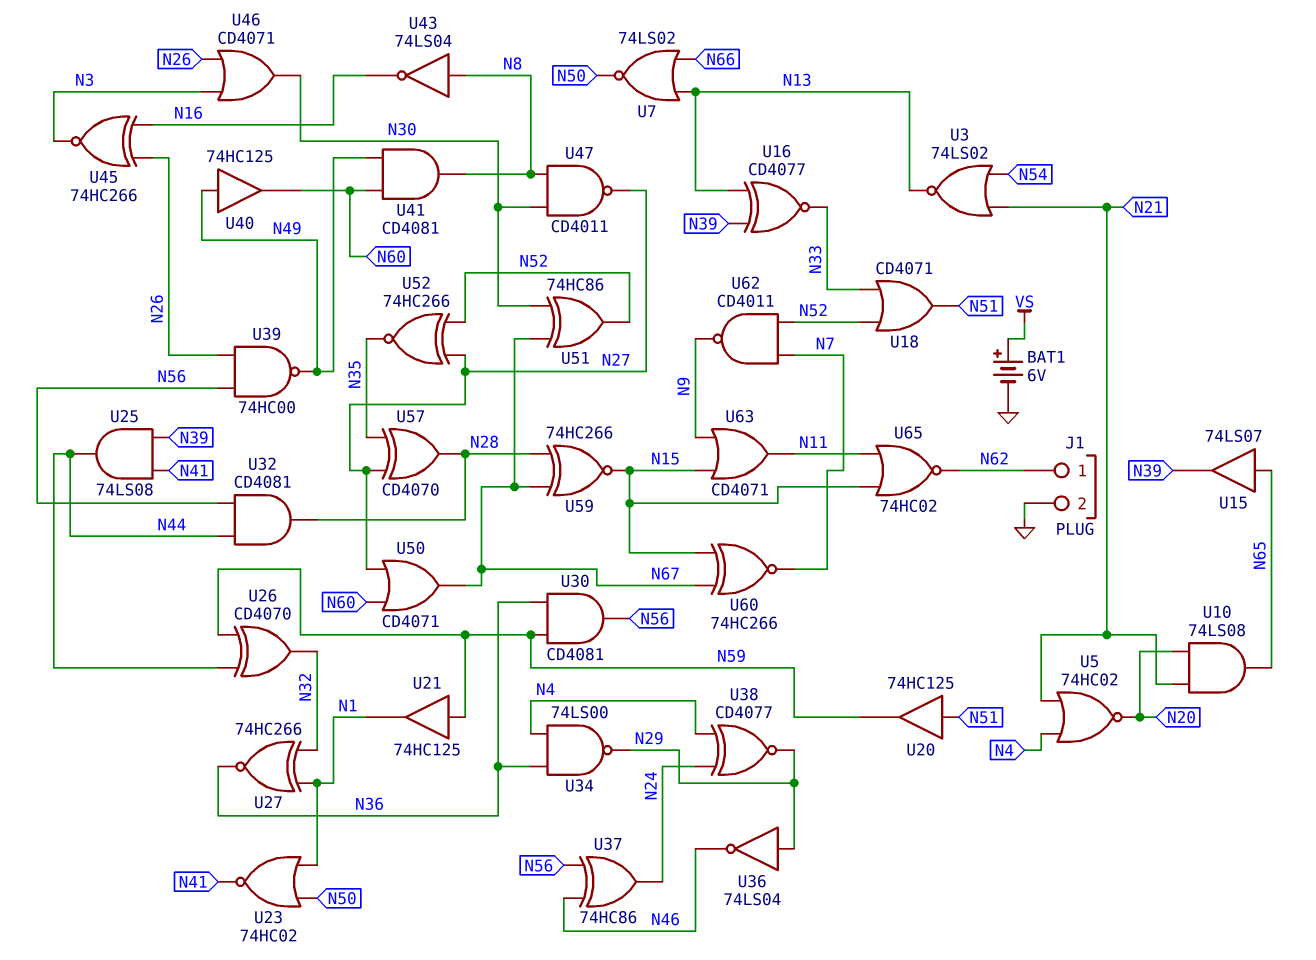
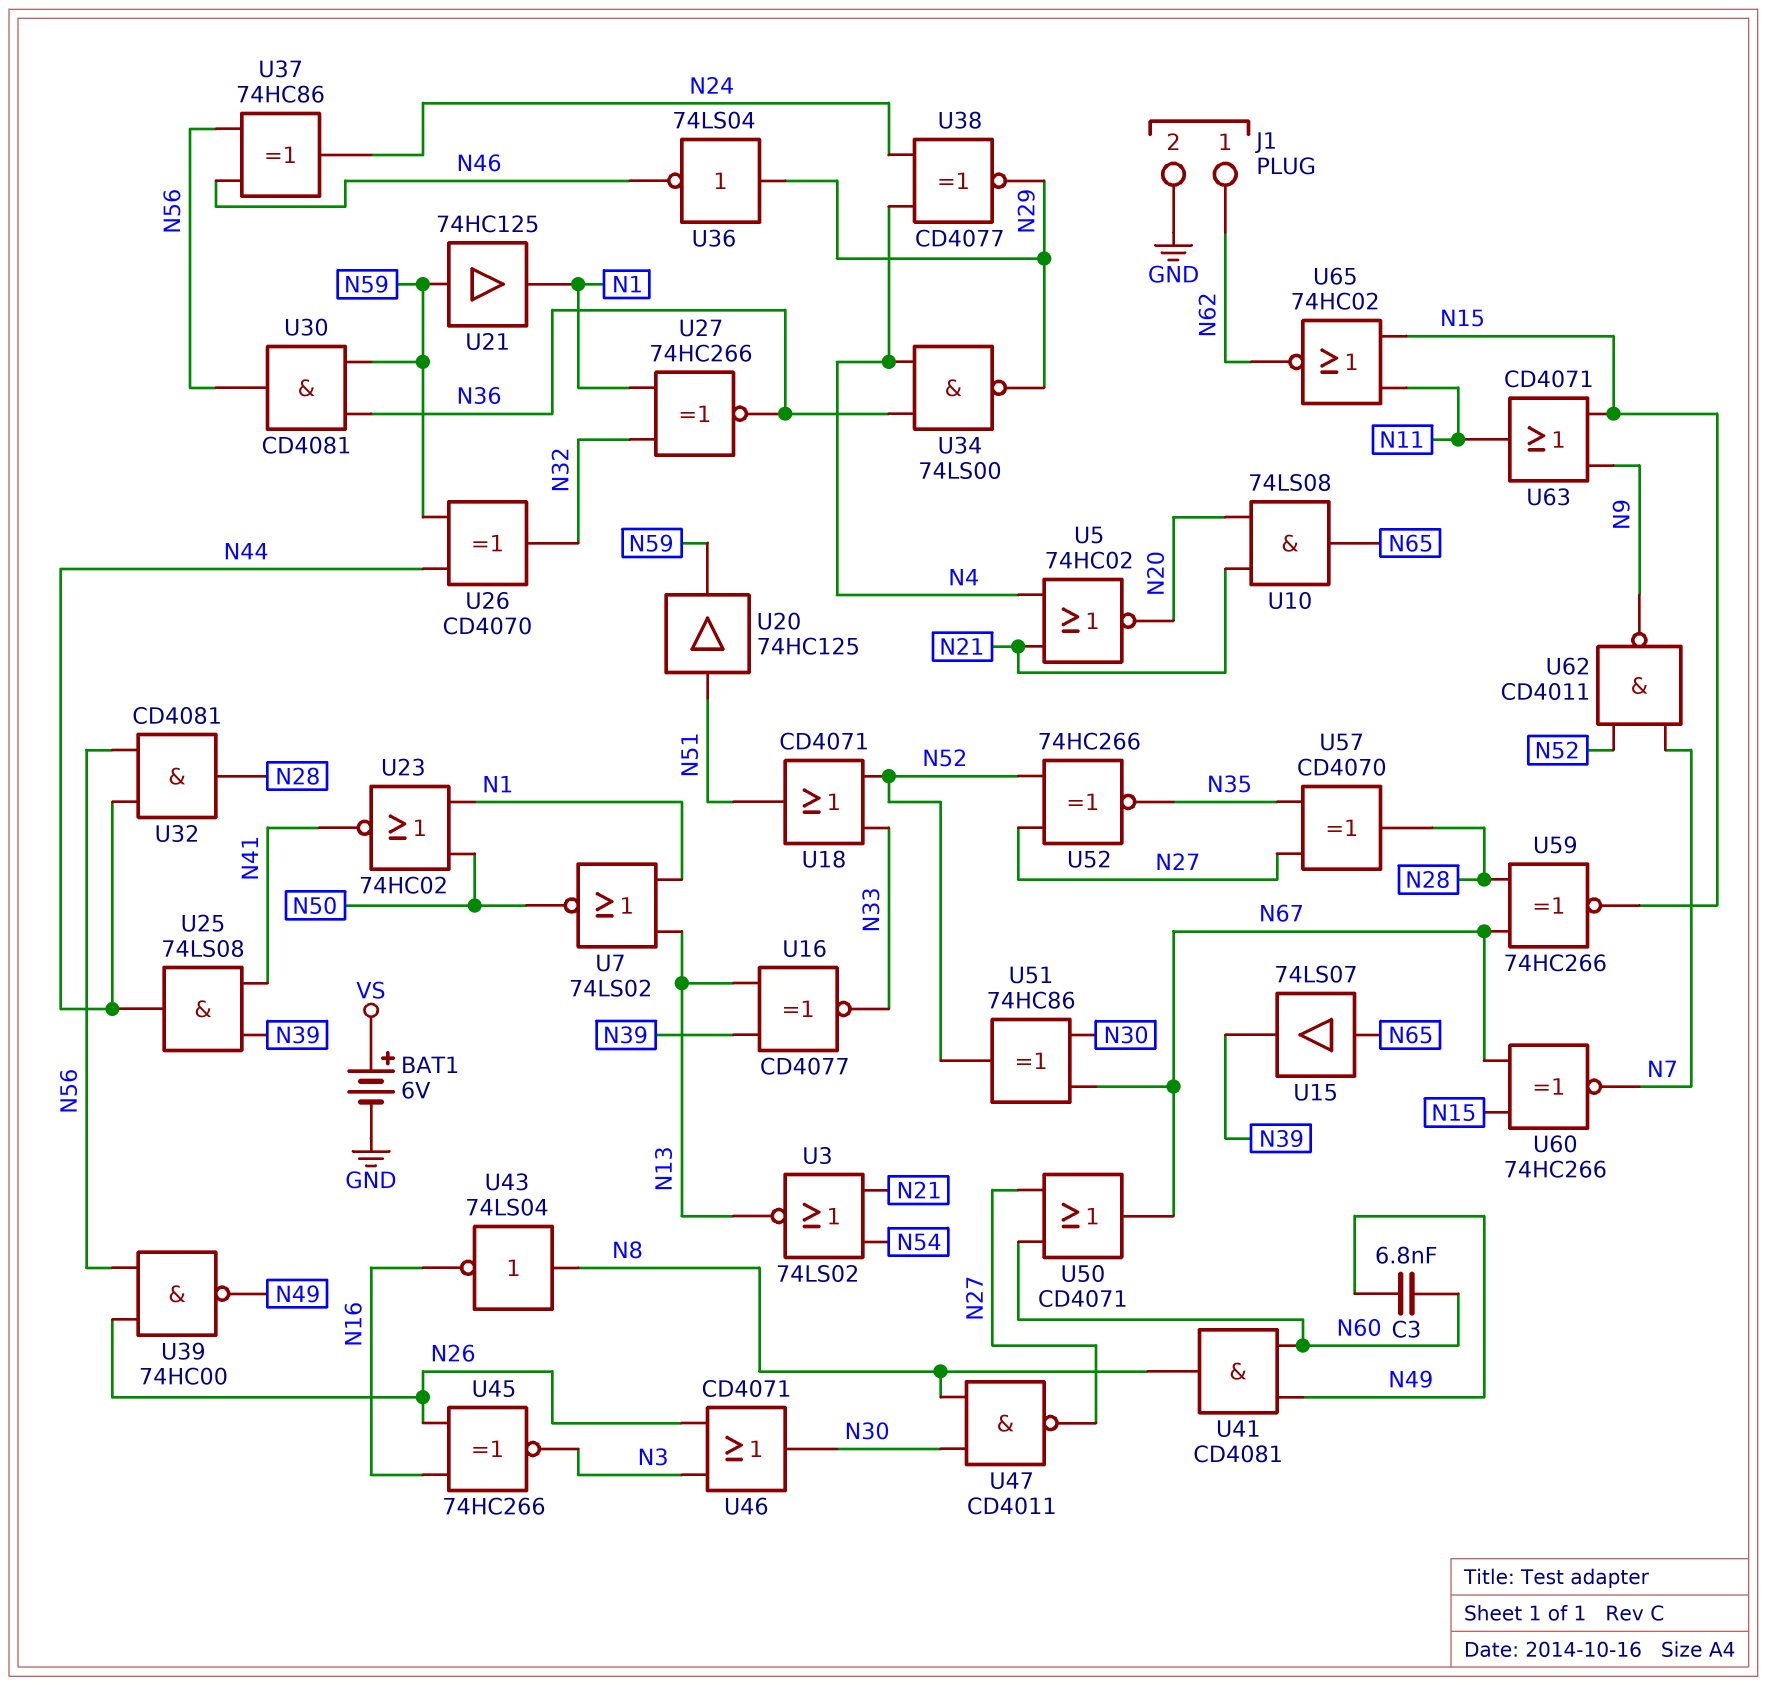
C3: none -> 6.8nF (N49, N60)
U7: NOR 74LS02 (in N13, in N66, out N50) -> NOR 74LS02 (in N1, in N13, out N50)
U40: buffer 74HC125 (in N49, out N60) -> none

